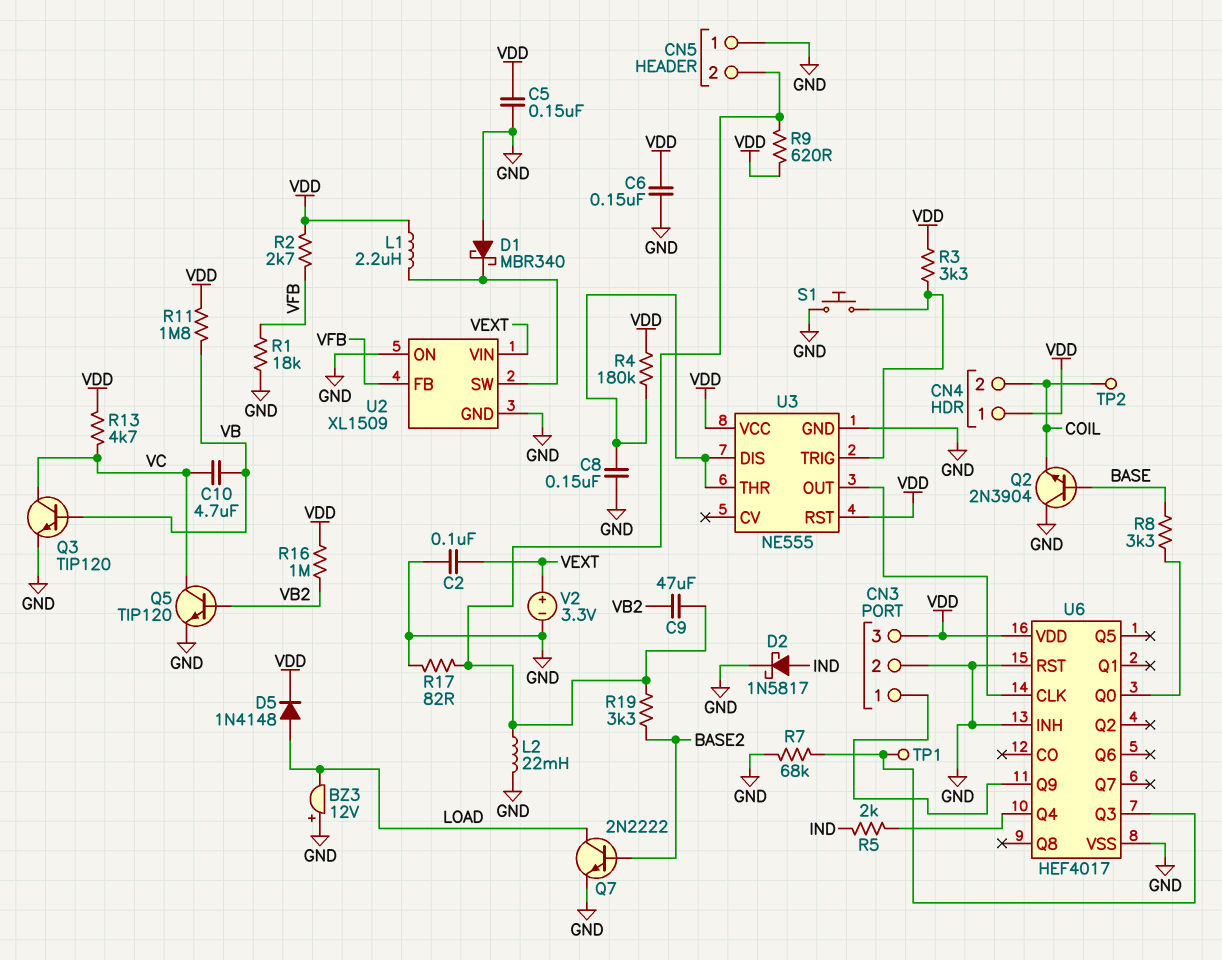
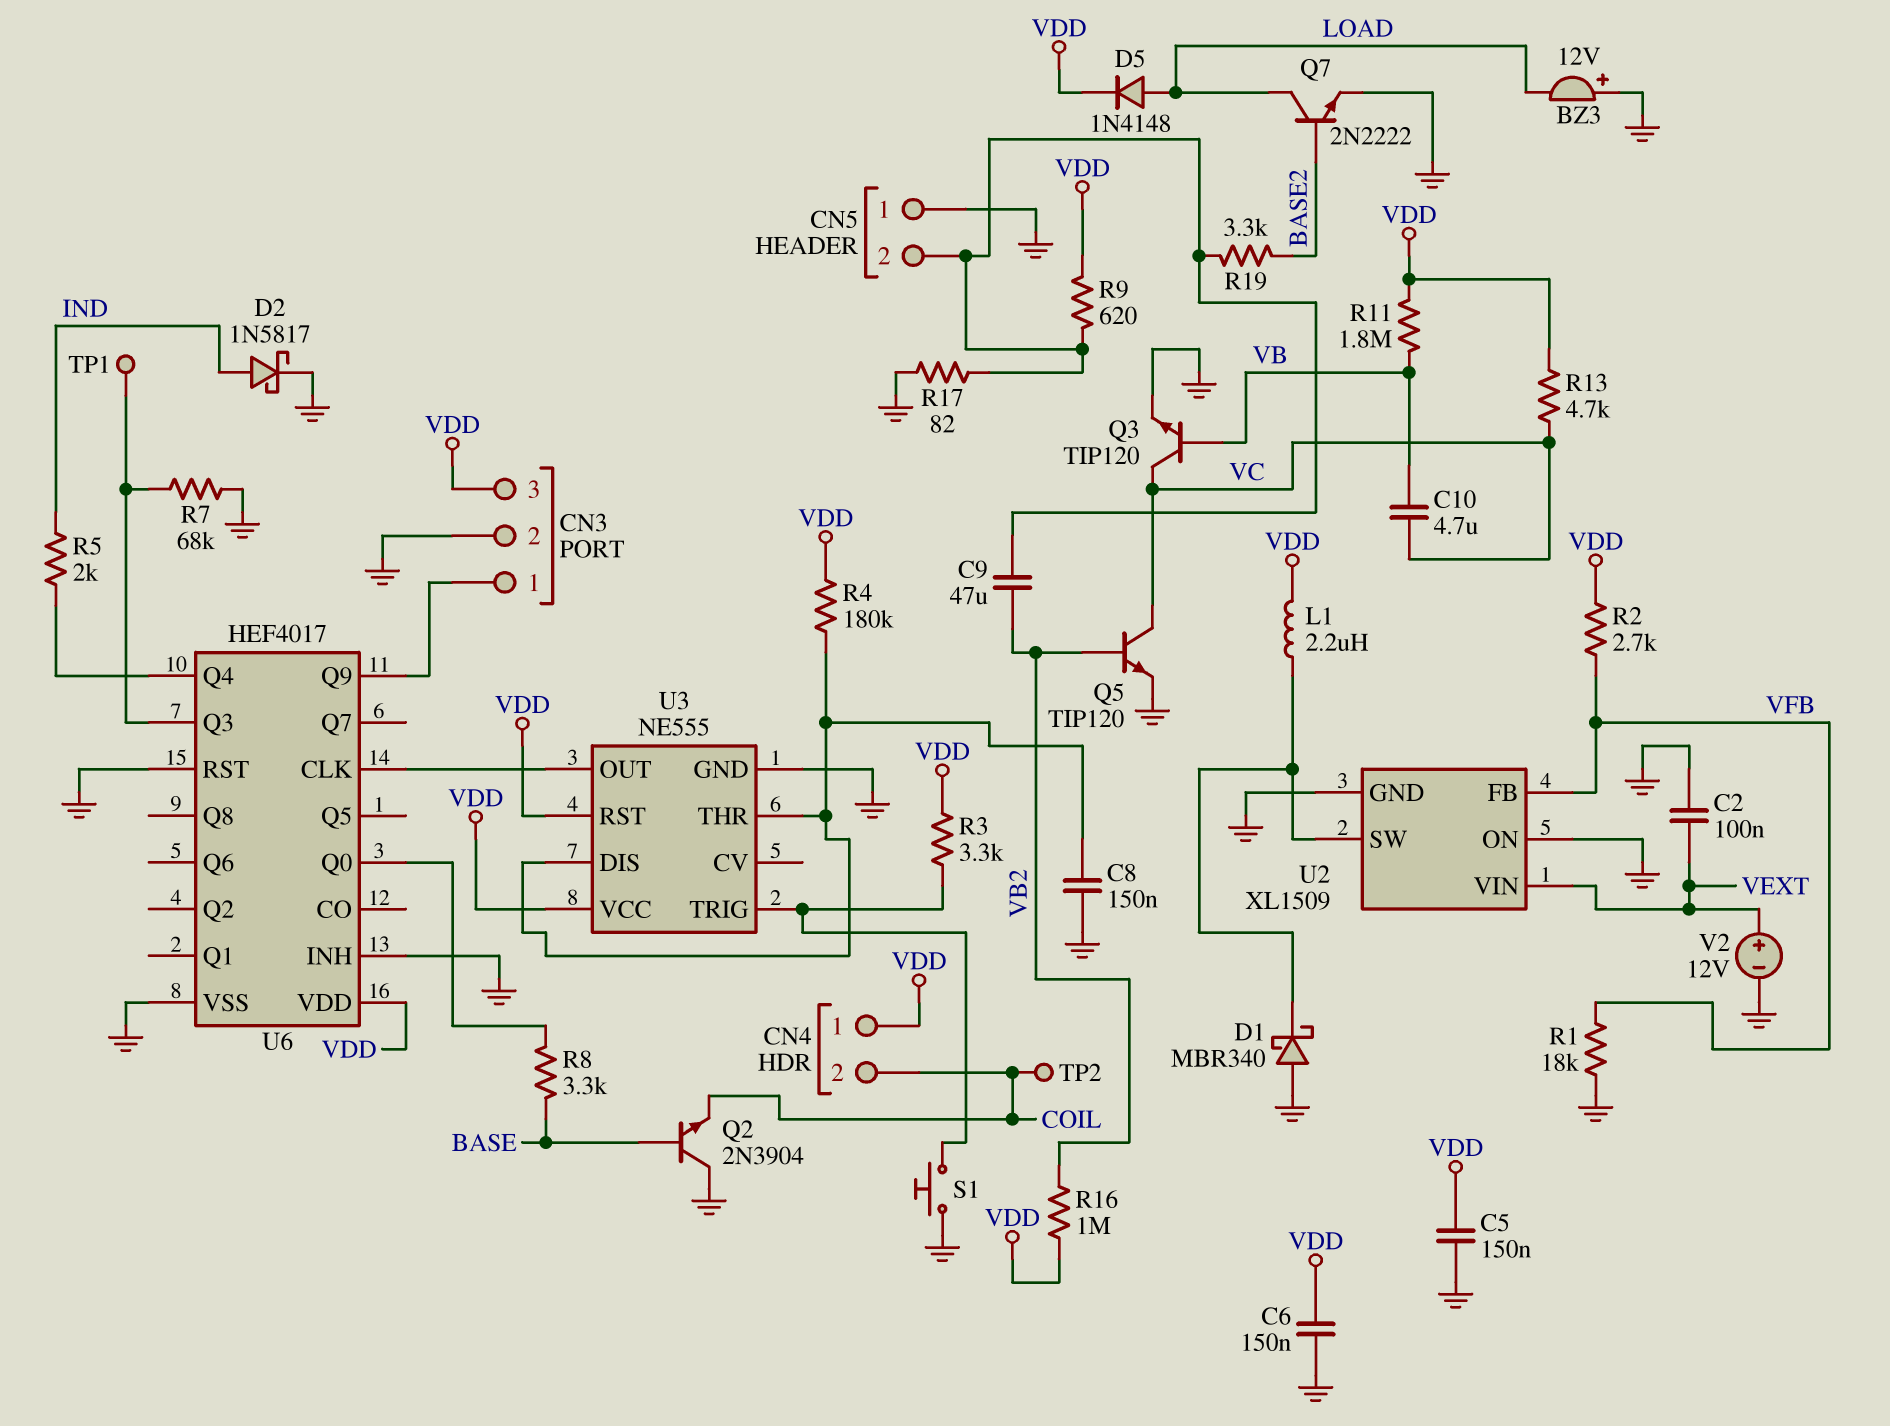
L2: 22mH (CN5/2, GND) -> none
V2: 3.3V (plus VEXT, minus GND) -> 12V (plus VEXT, minus GND)

